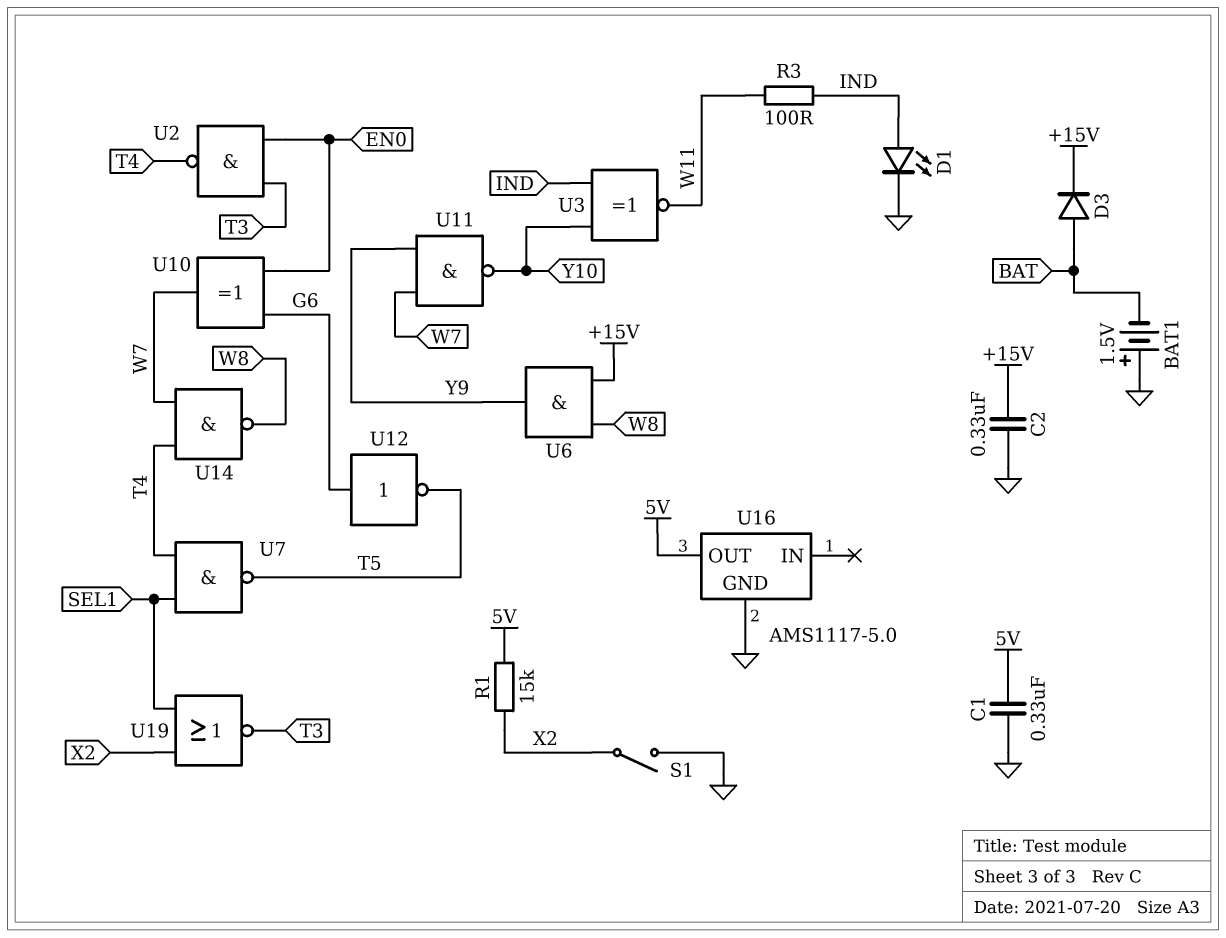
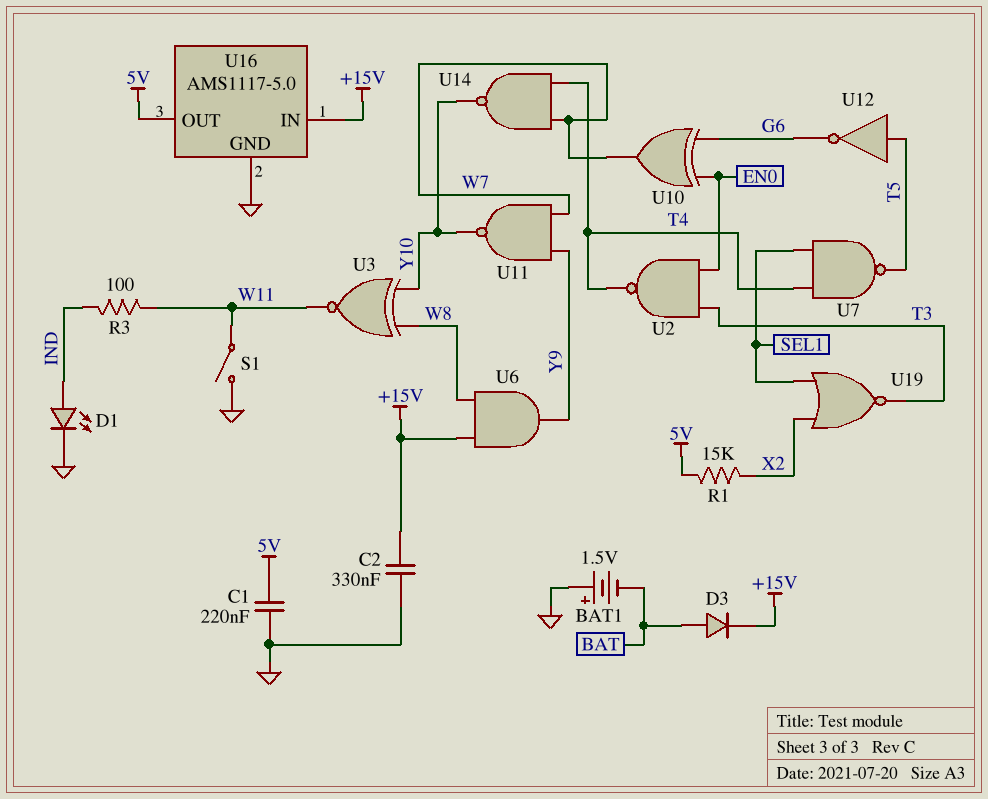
C1: 330nF (5V, GND) -> 220nF (5V, GND)
S1: switch (GND, X2) -> switch (GND, W11)
U3: XNOR (in IND, in Y10, out W11) -> XNOR (in W8, in Y10, out W11)
U12: NOT (in G6, out T5) -> NOT (in T5, out G6)
U14: NAND (in T4, in W7, out W8) -> NAND (in T4, in W7, out Y10)
U16 pin IN: none -> +15V

